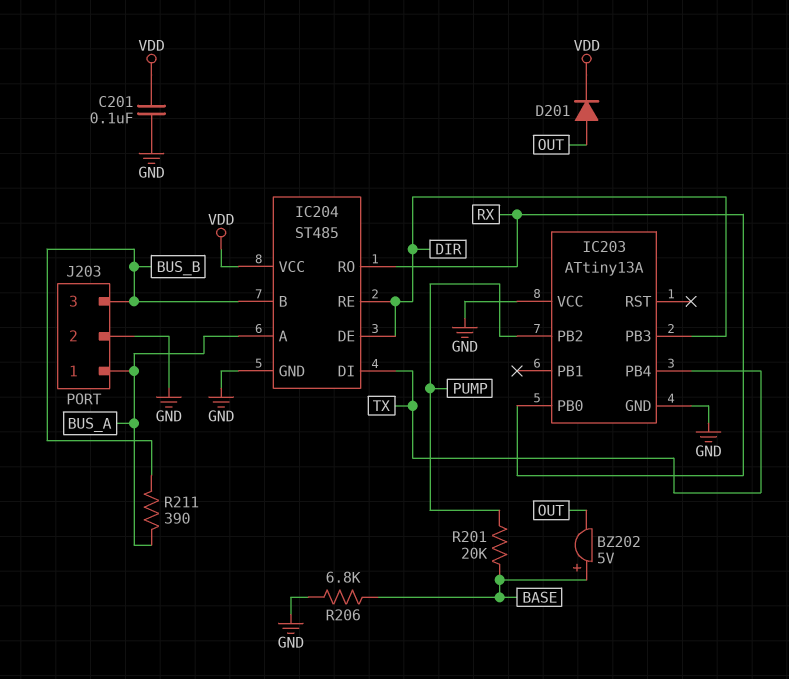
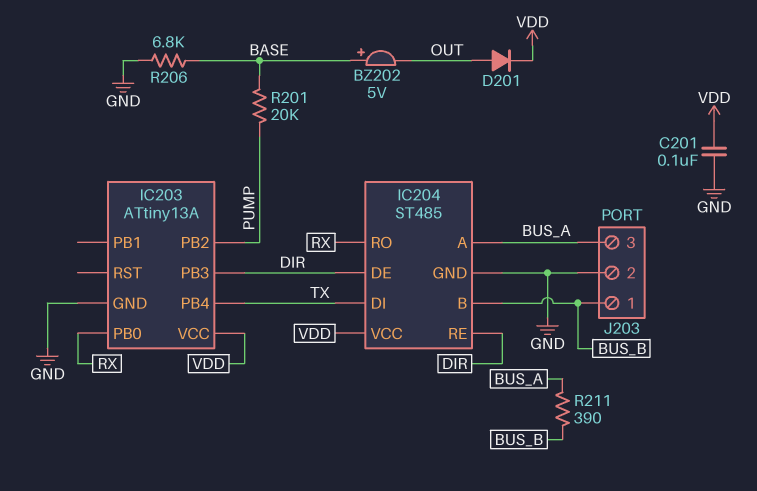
IC203 pin VCC: GND -> VDD
J203 pin 1: BUS_A -> BUS_B
J203 pin 3: BUS_B -> BUS_A

